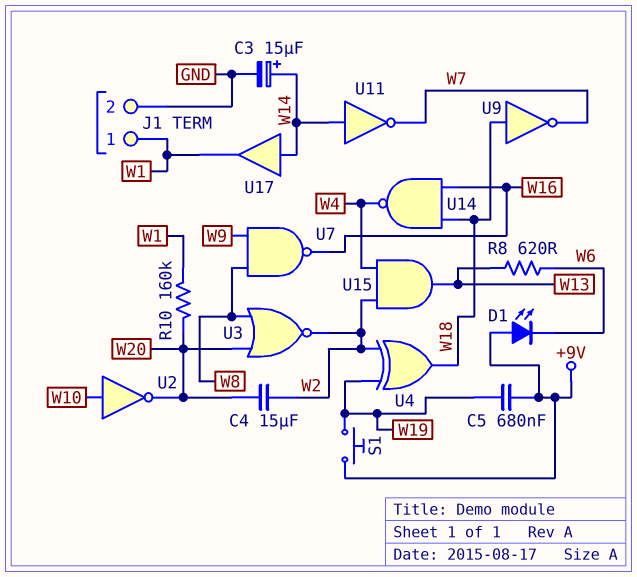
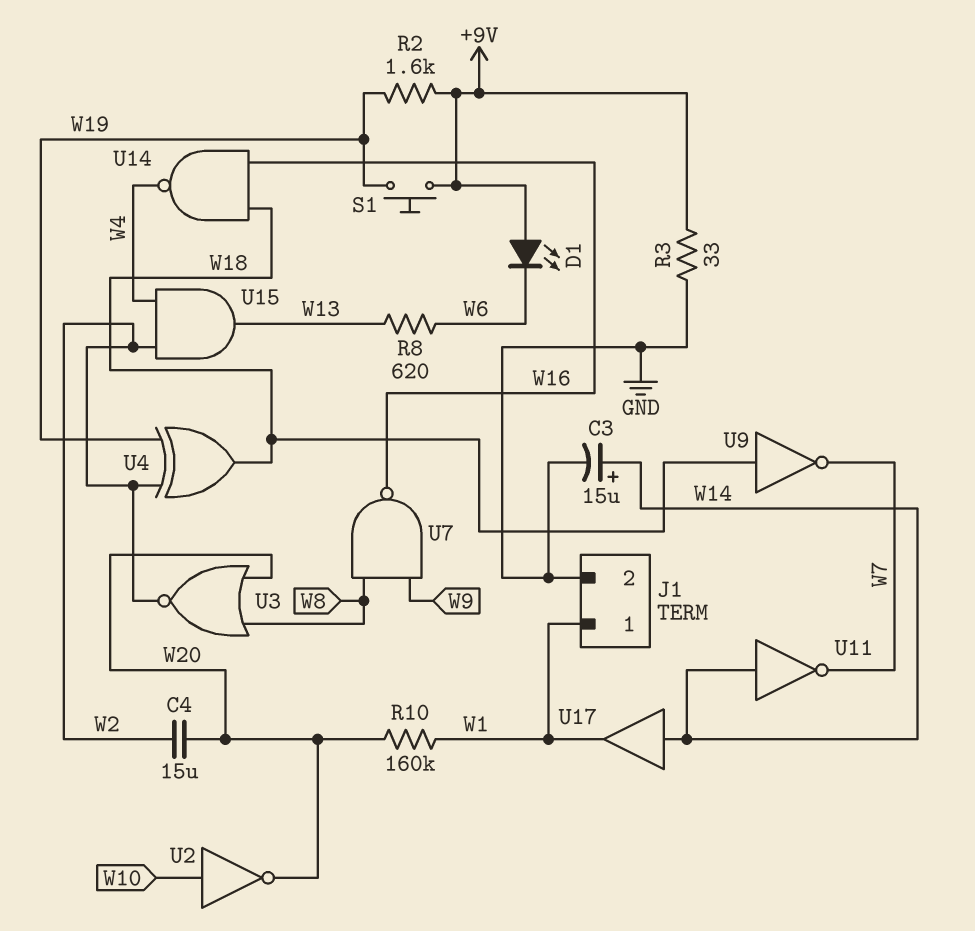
C5: 680nF (+9V, W19) -> none
R2: none -> 1.6k (+9V, W19)
R3: none -> 33 (+9V, GND)

